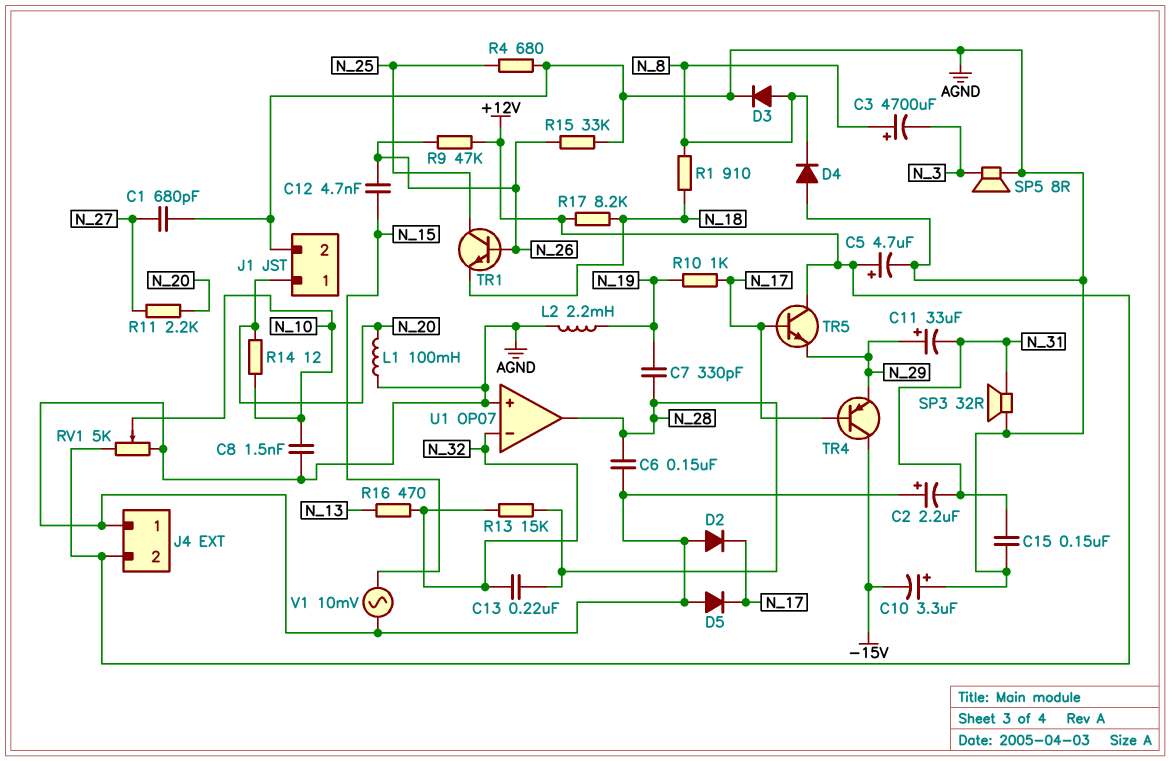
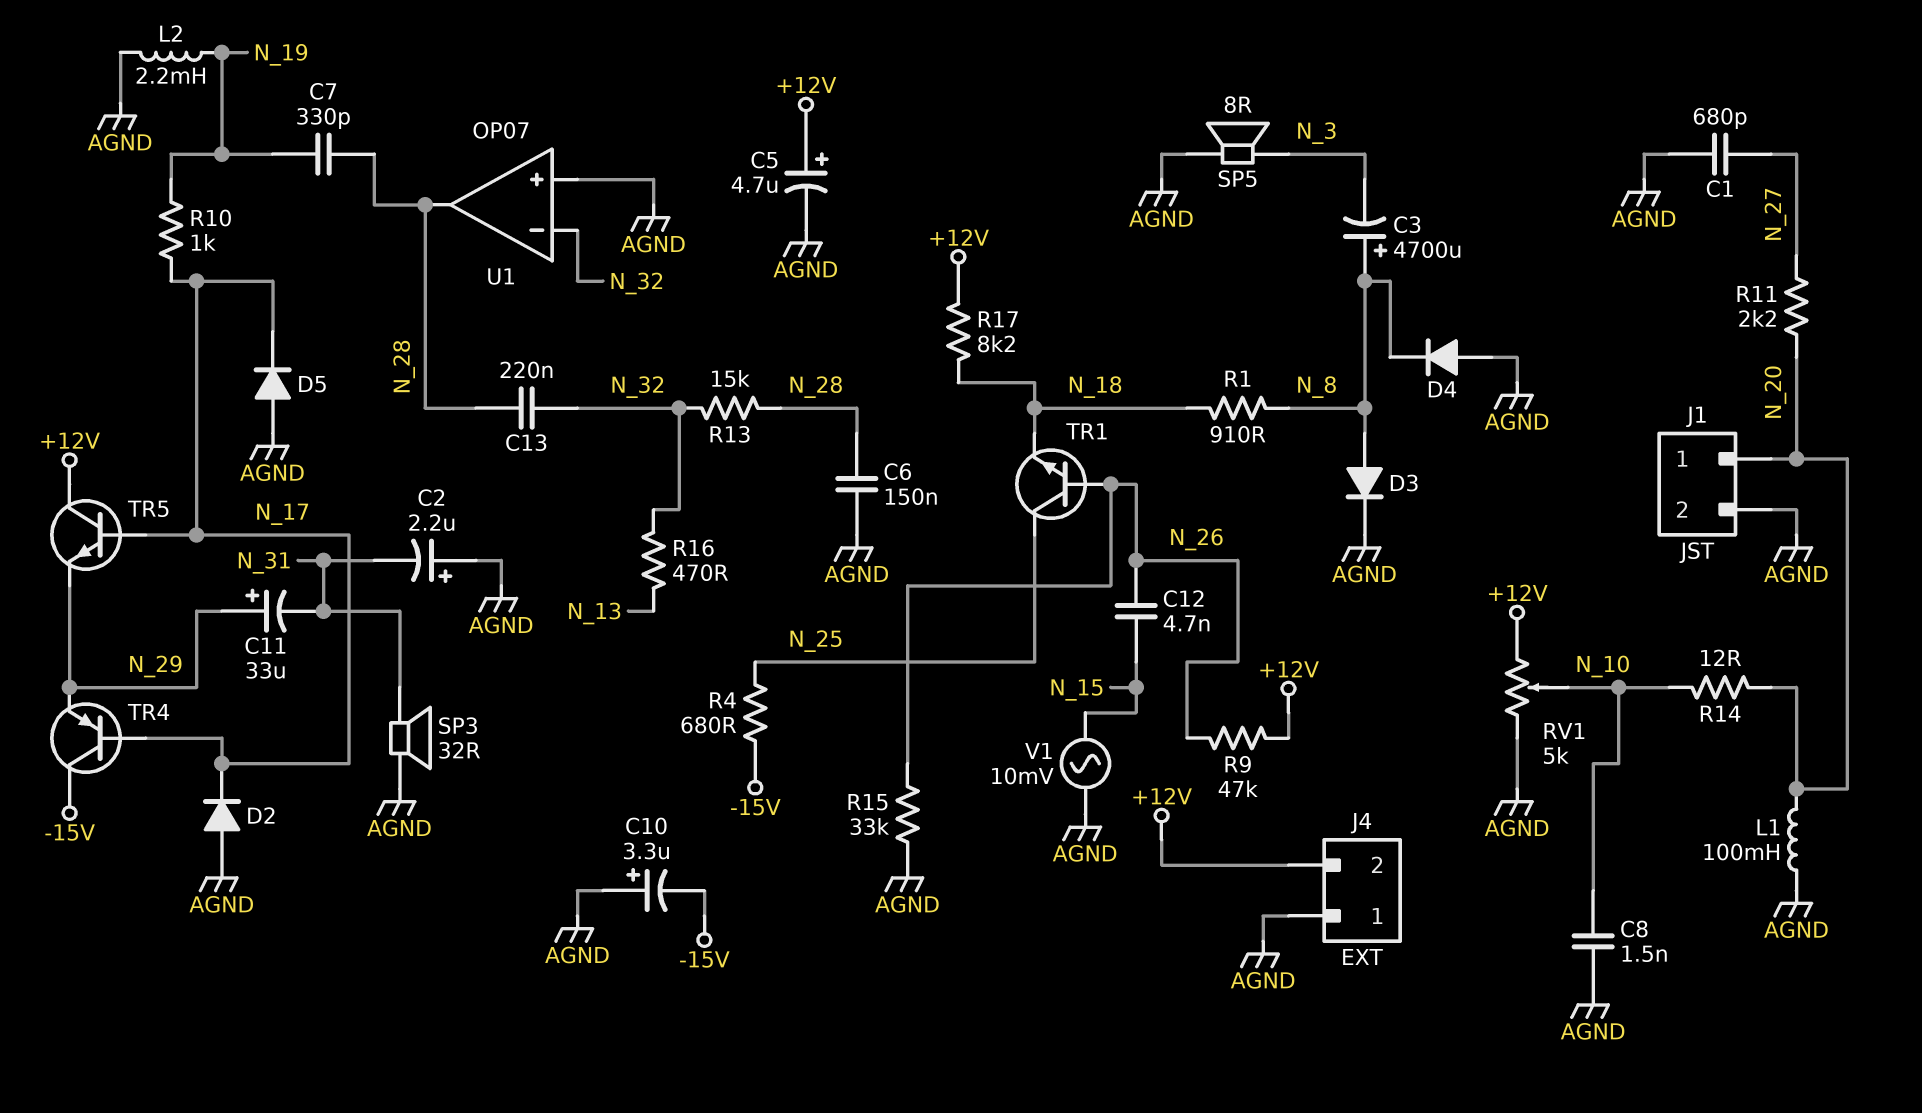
C15: 150nF (AGND, N_31) -> none
R4: 680 (AGND, N_25) -> 680 (-15V, N_25)

